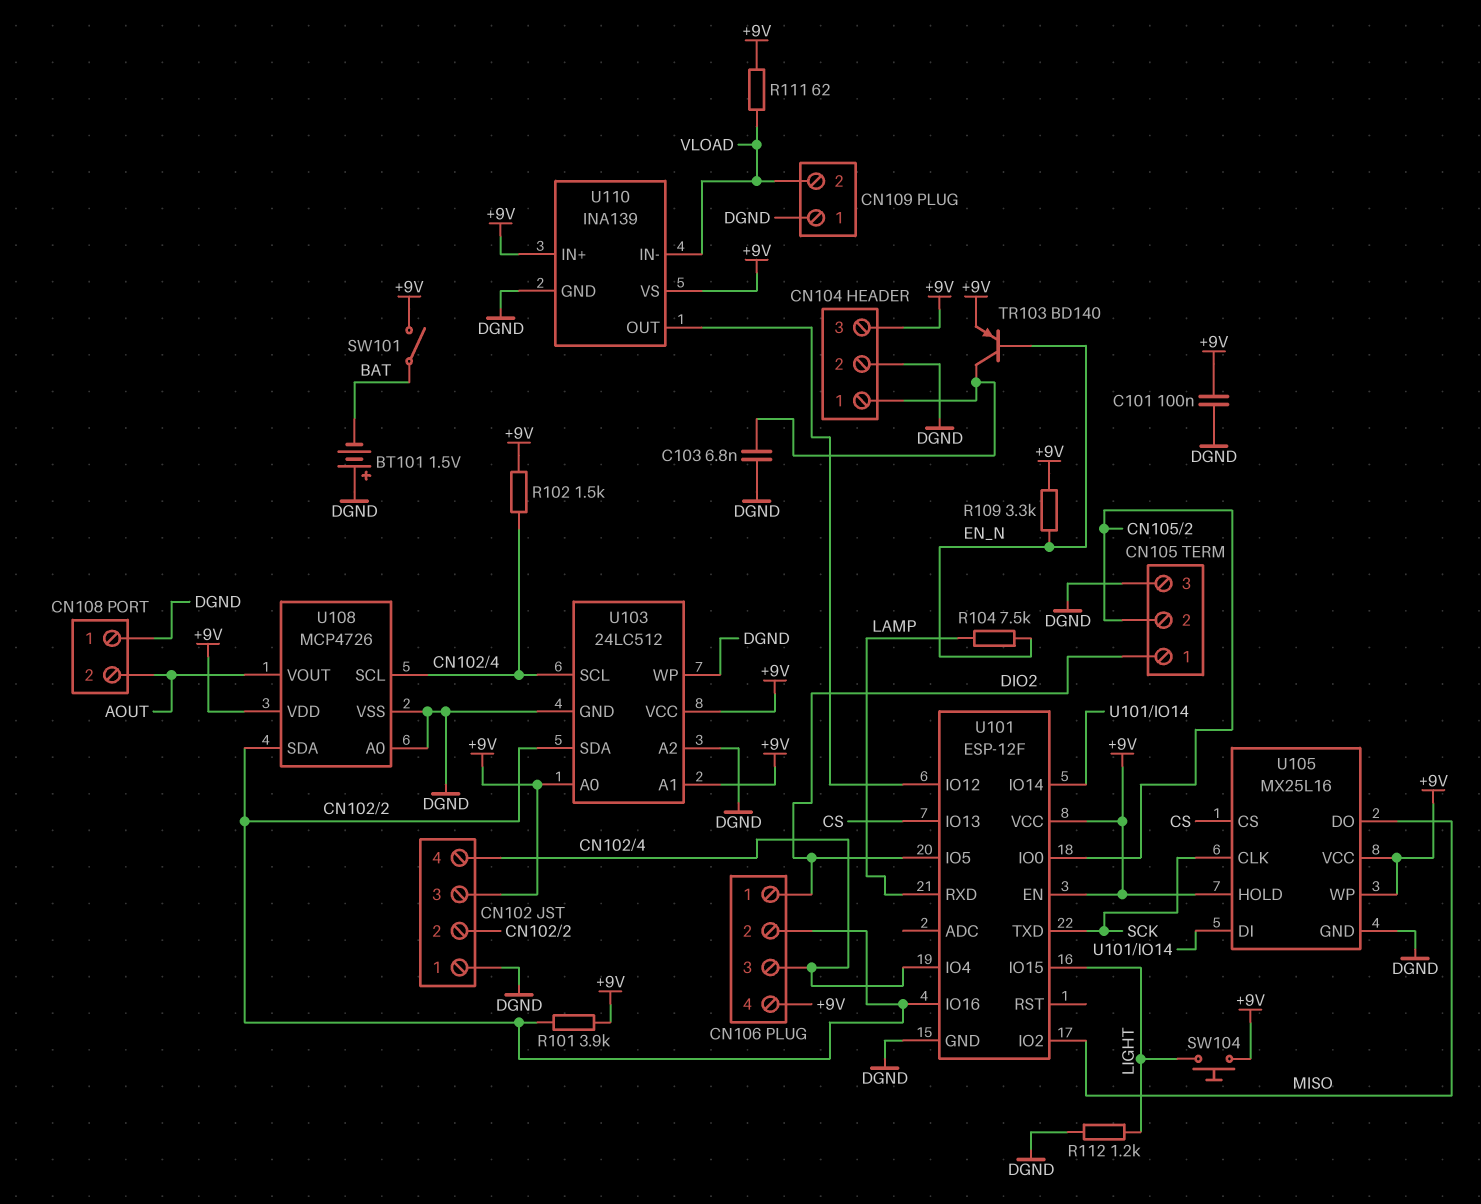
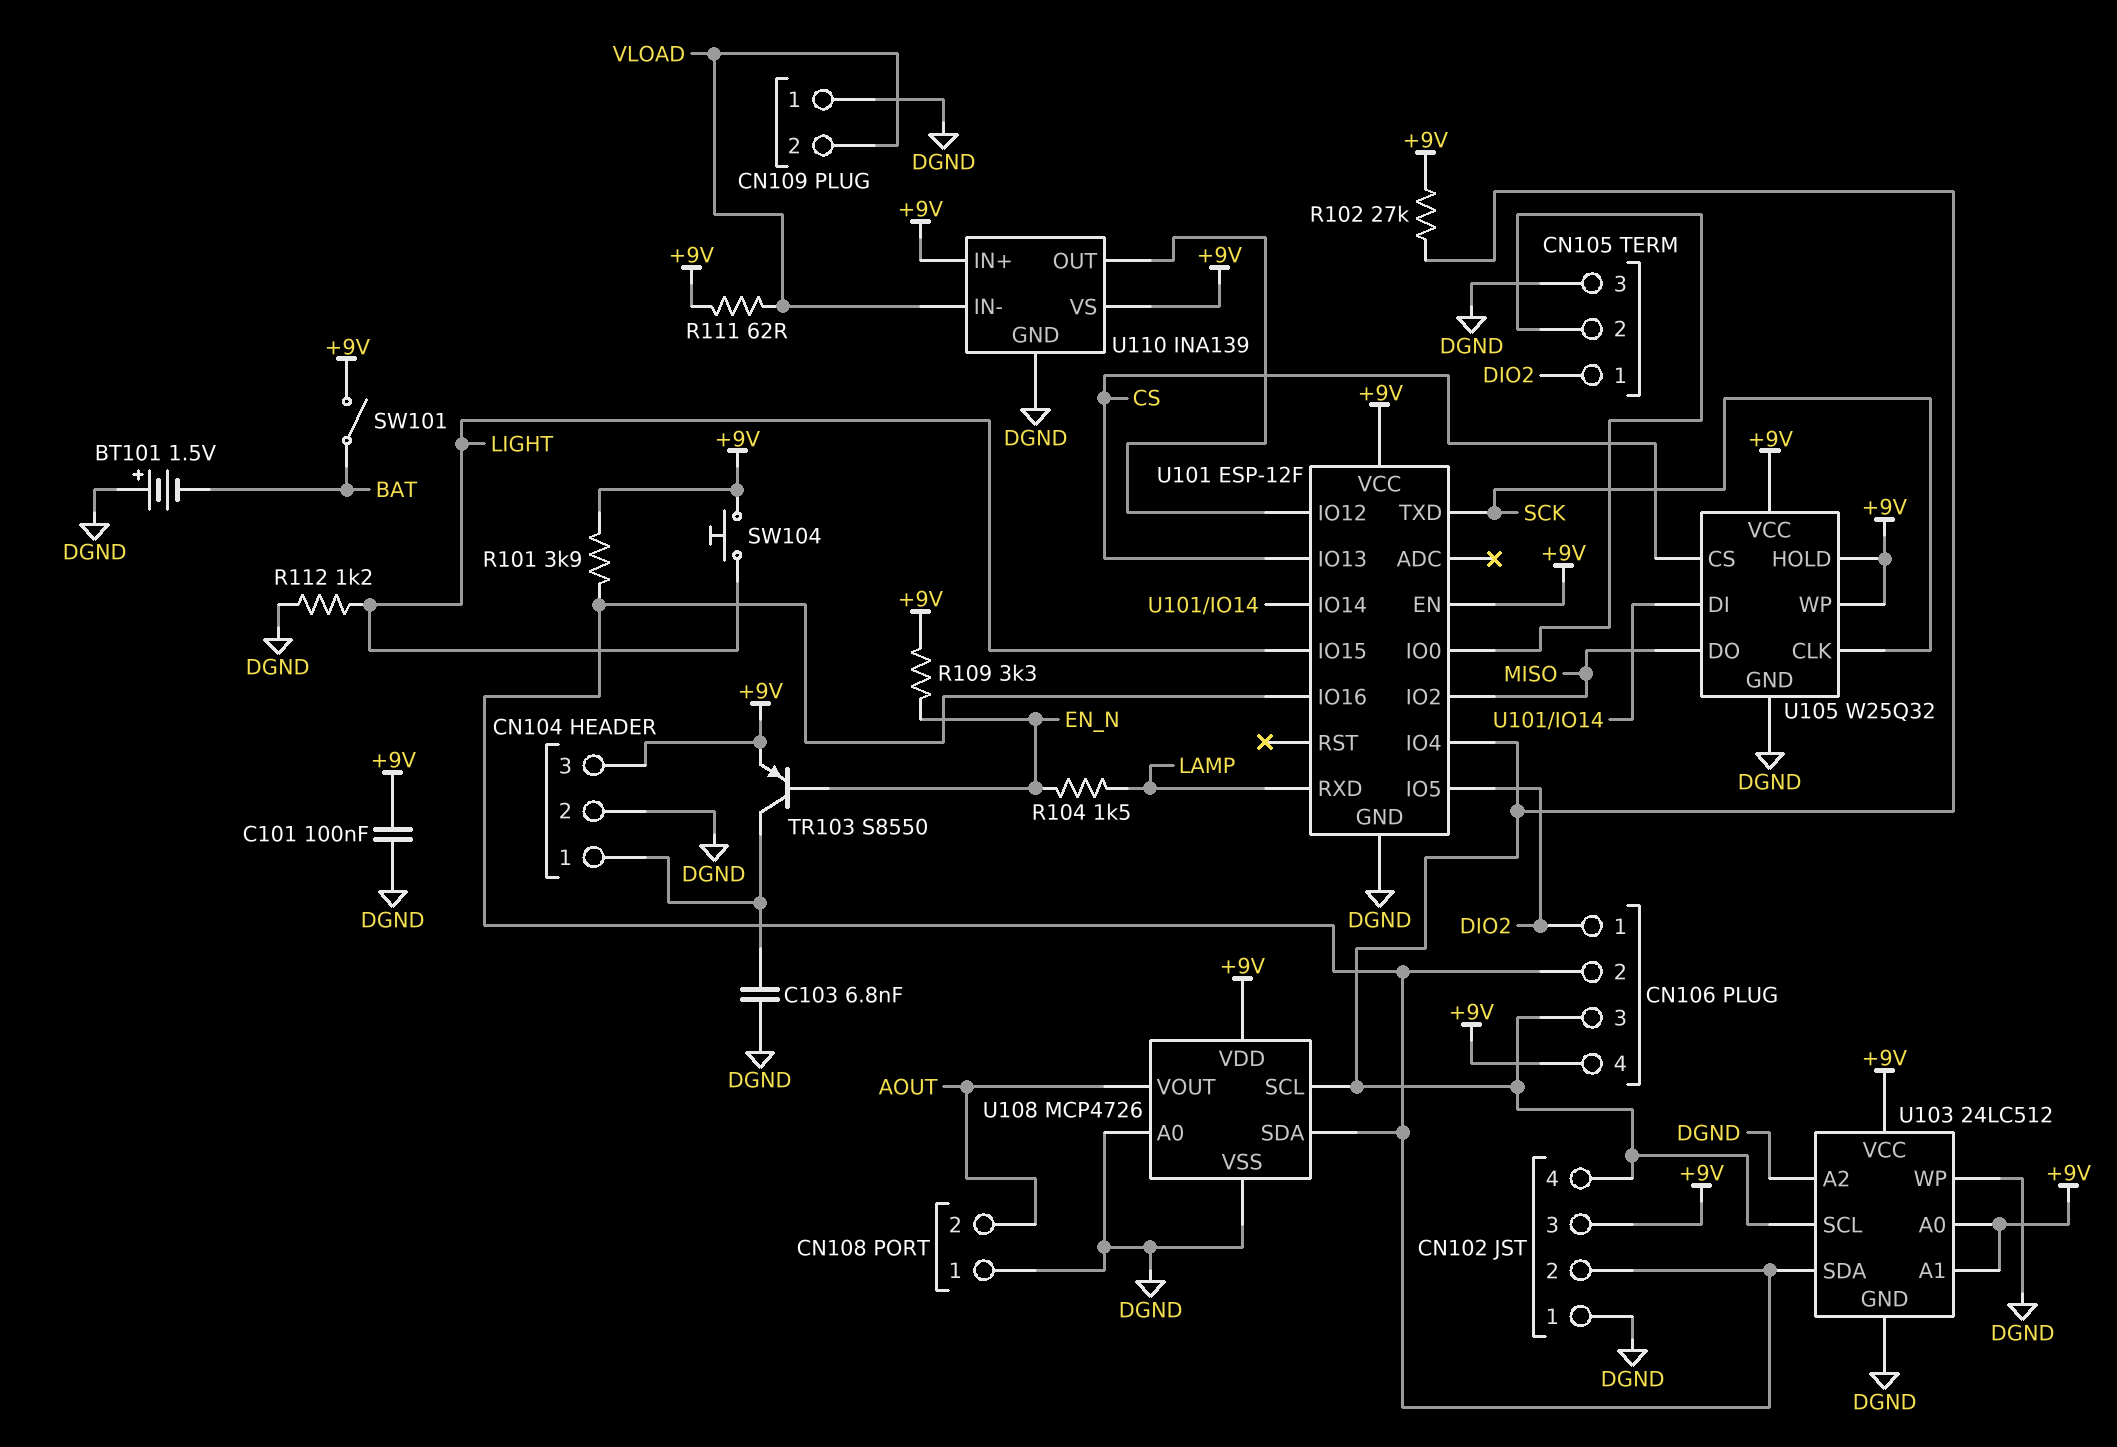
R102: 1.5k (+9V, CN102/4) -> 27k (+9V, CN102/4)
R104: 7.5k (EN_N, LAMP) -> 1.5k (EN_N, LAMP)
TR103: PNP BD140 (B EN_N, C CN104/1, E +9V) -> PNP S8550 (B EN_N, C CN104/1, E +9V)
U105: MX25L16 -> W25Q32

